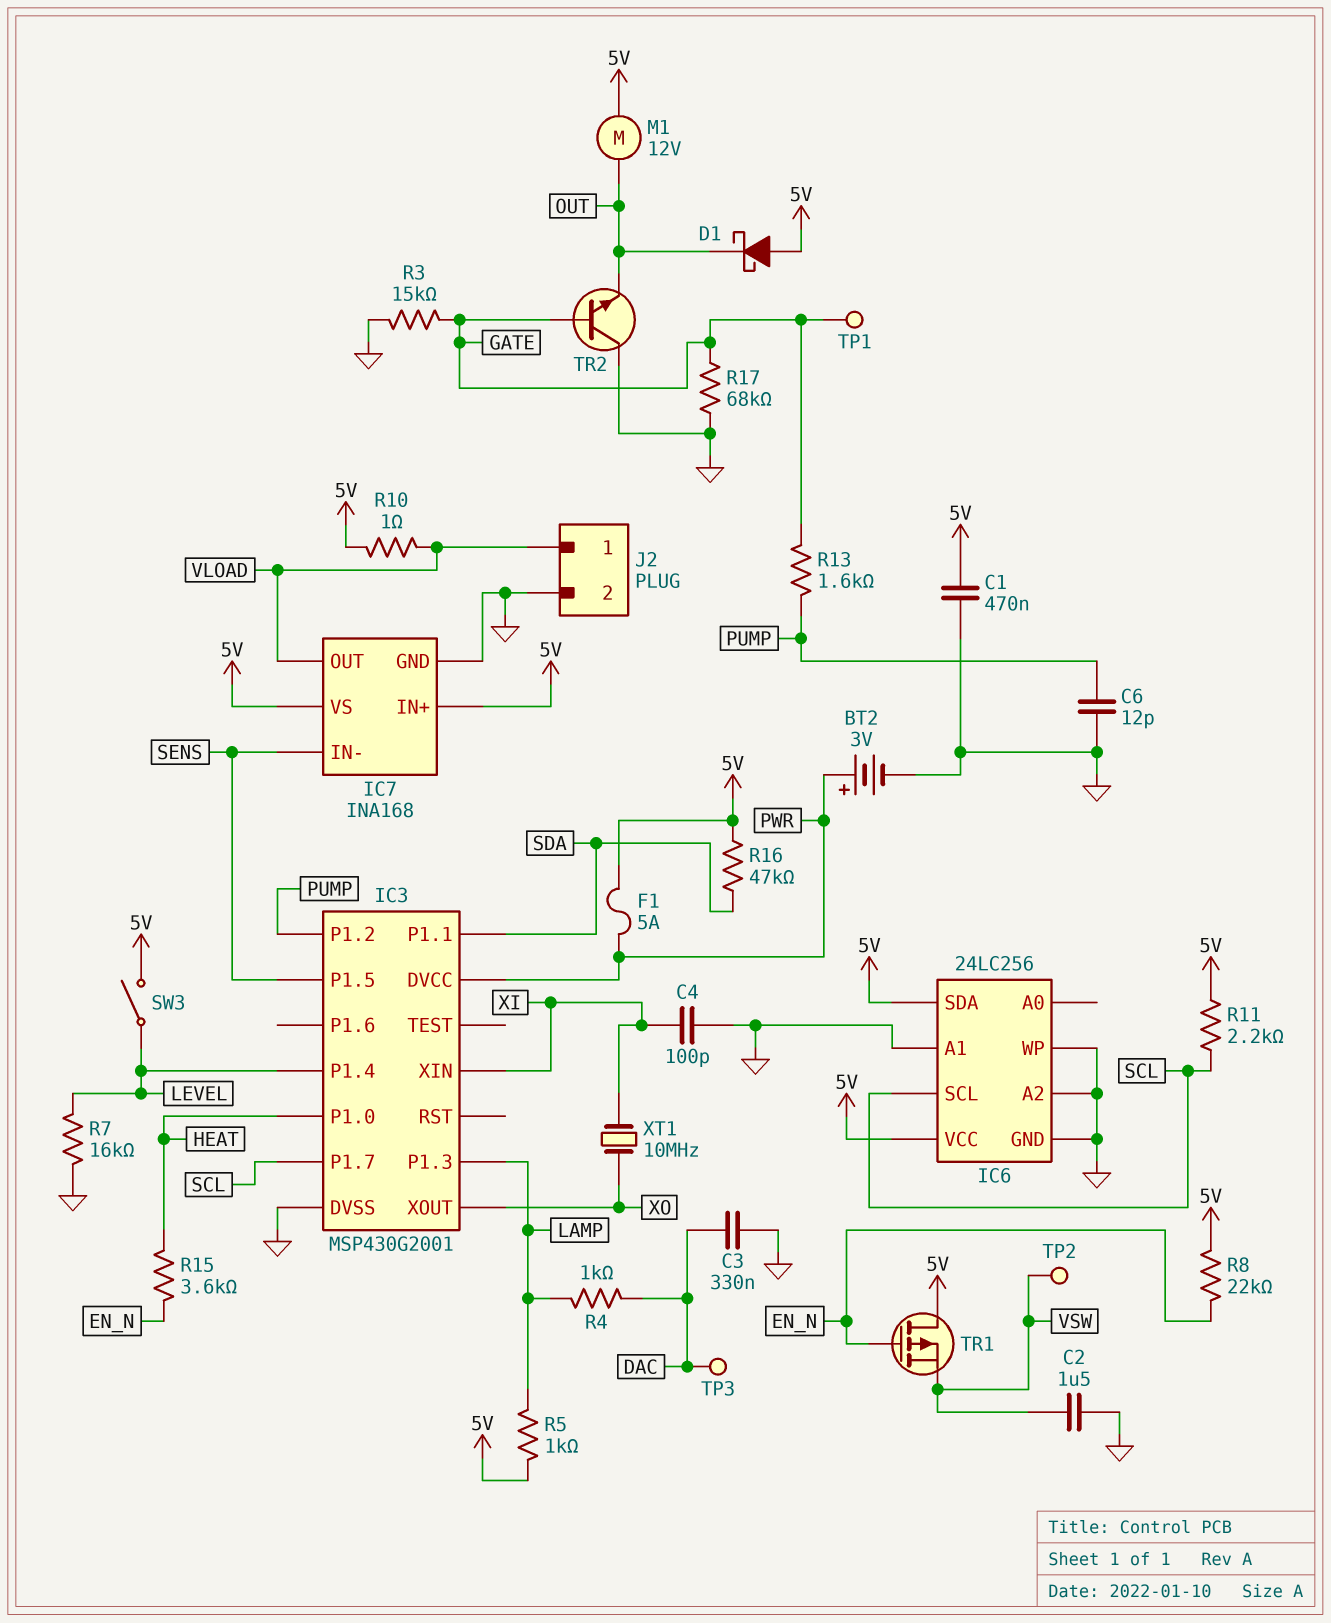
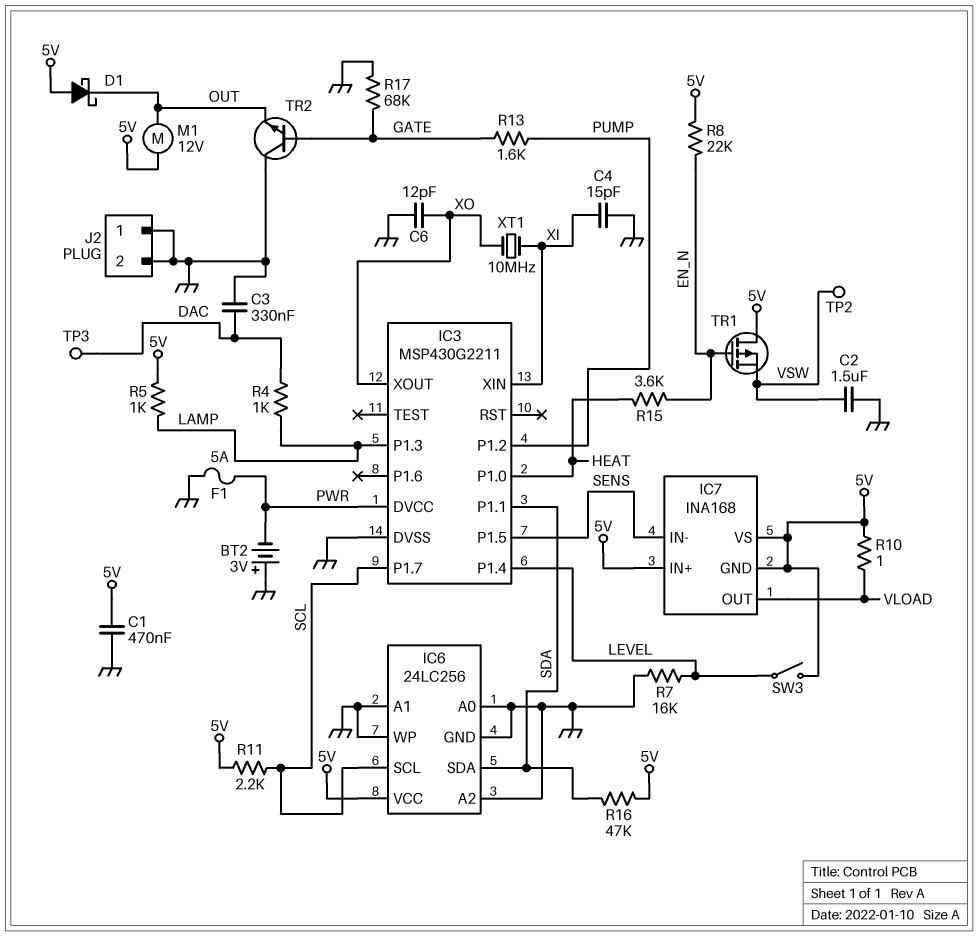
BT2: 3V (plus PWR, minus GND) -> 3V (plus GND, minus PWR)
C4: 100pF (GND, XI) -> 15pF (GND, XI)
C6: 12pF (GND, PUMP) -> 12pF (GND, XO)
F1: 5A (5V, PWR) -> 5A (GND, PWR)
IC3: MSP430G2001 -> MSP430G2211
IC6 pin A0: none -> GND
IC6 pin SDA: 5V -> SDA
IC7 pin GND: GND -> 5V
J2 pin 1: VLOAD -> GND
R3: 15k (GATE, GND) -> none
TP1: test point (GATE) -> none

